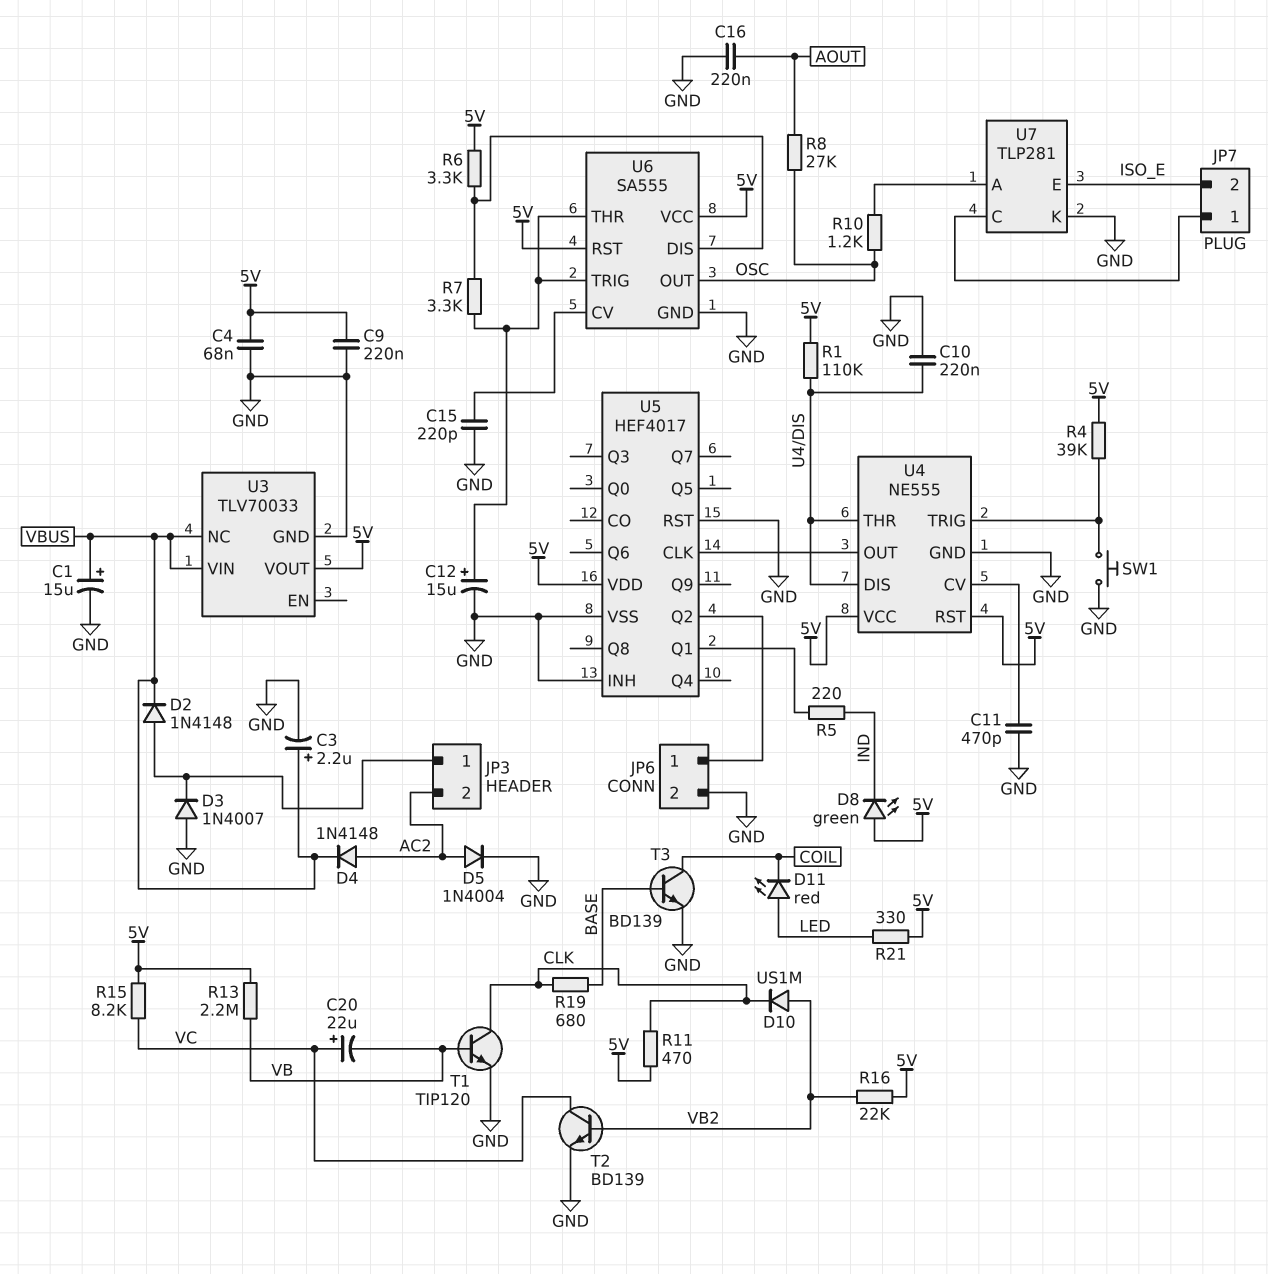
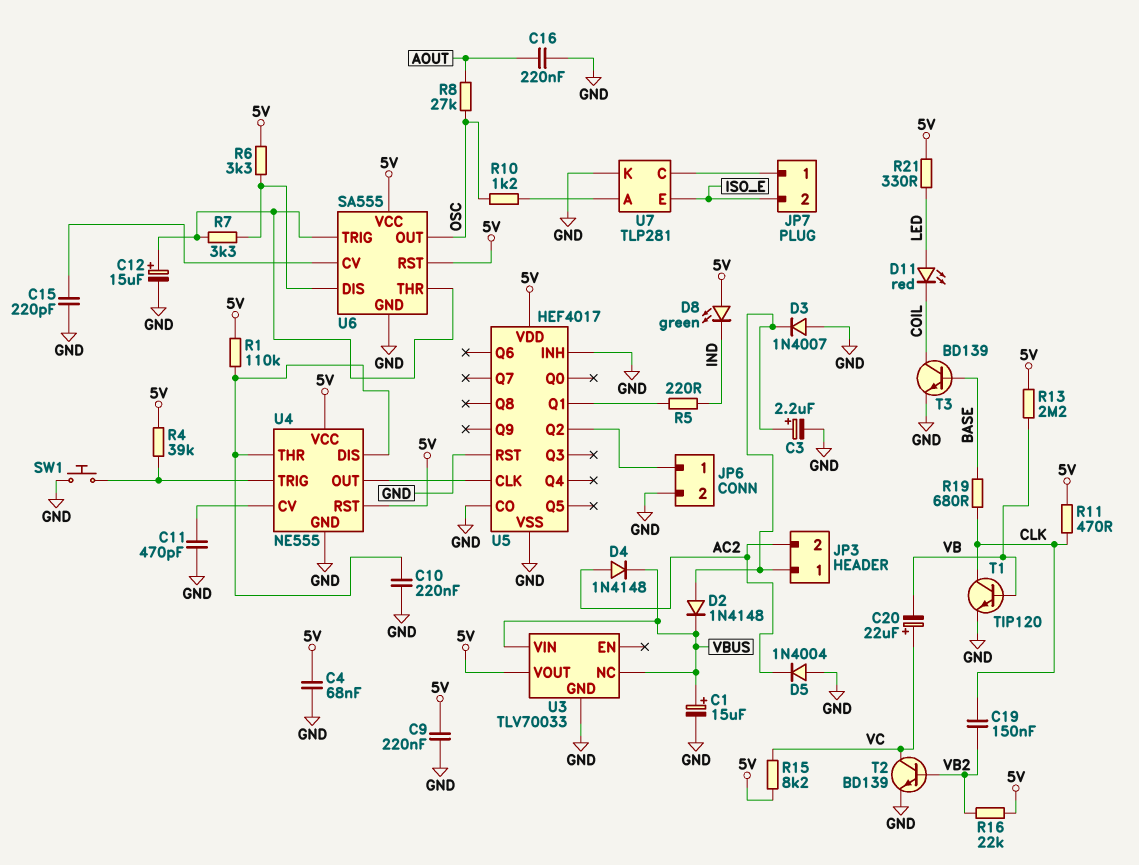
C3: 2.2uF (plus VBUS, minus GND) -> 2.2uF (plus JP3/1, minus GND)
C19: none -> 150nF (CLK, VB2)
D5: diode 1N4004 (A AC2, K GND) -> diode 1N4004 (A GND, K AC2)
D10: diode US1M (A VB2, K CLK) -> none
U5 pin CO: none -> GND

